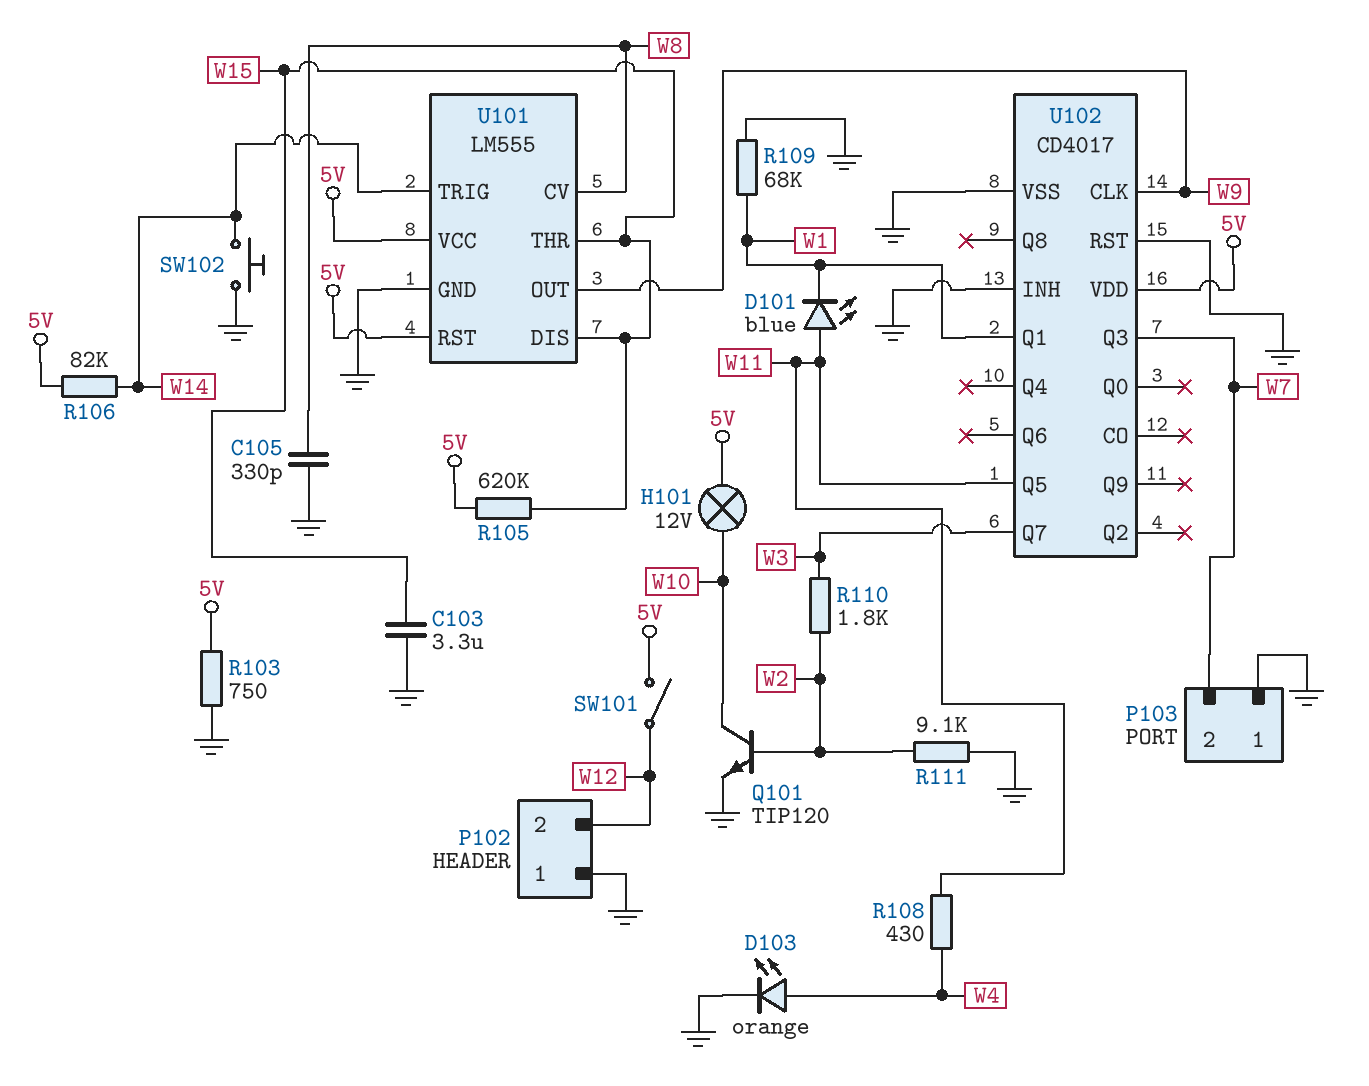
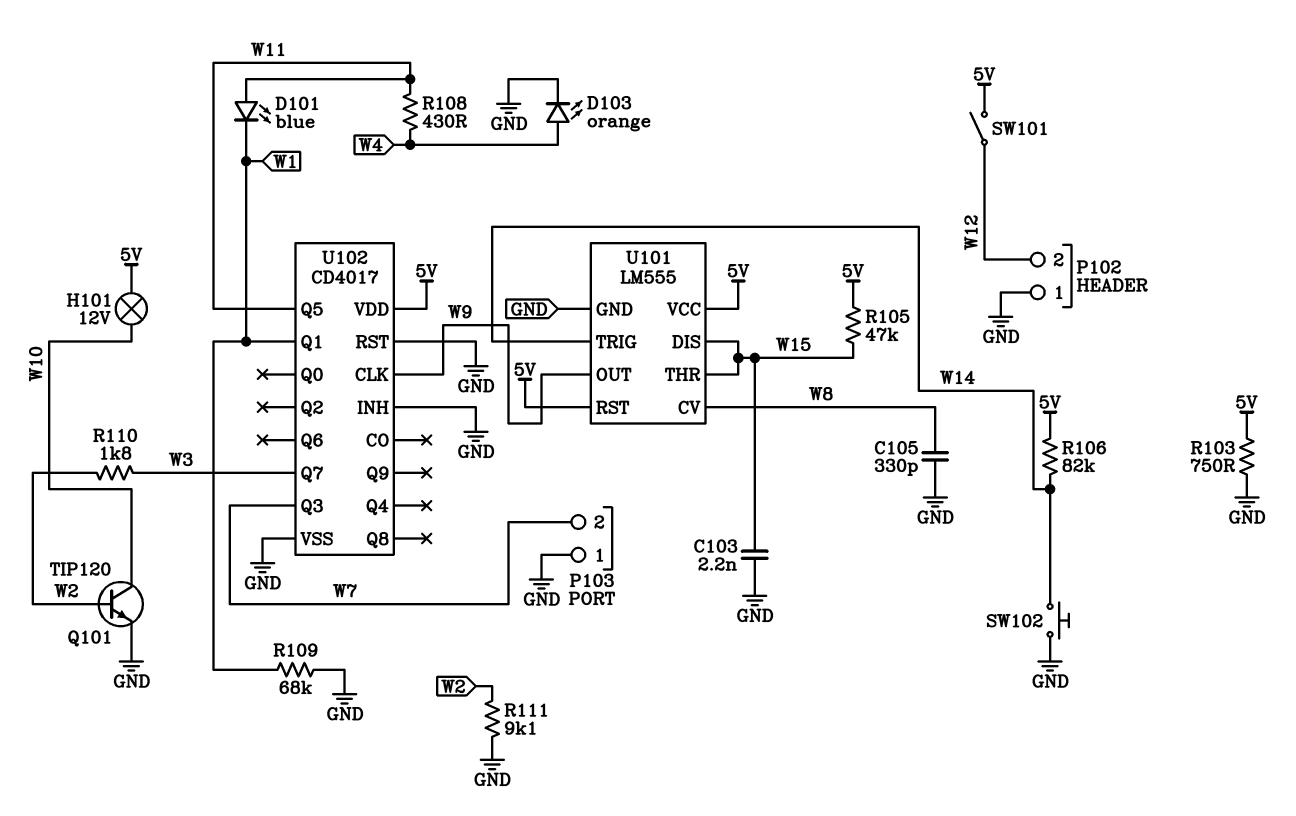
C103: 3.3uF (GND, W15) -> 2.2nF (GND, W15)
R105: 620k (5V, W15) -> 47k (5V, W15)

